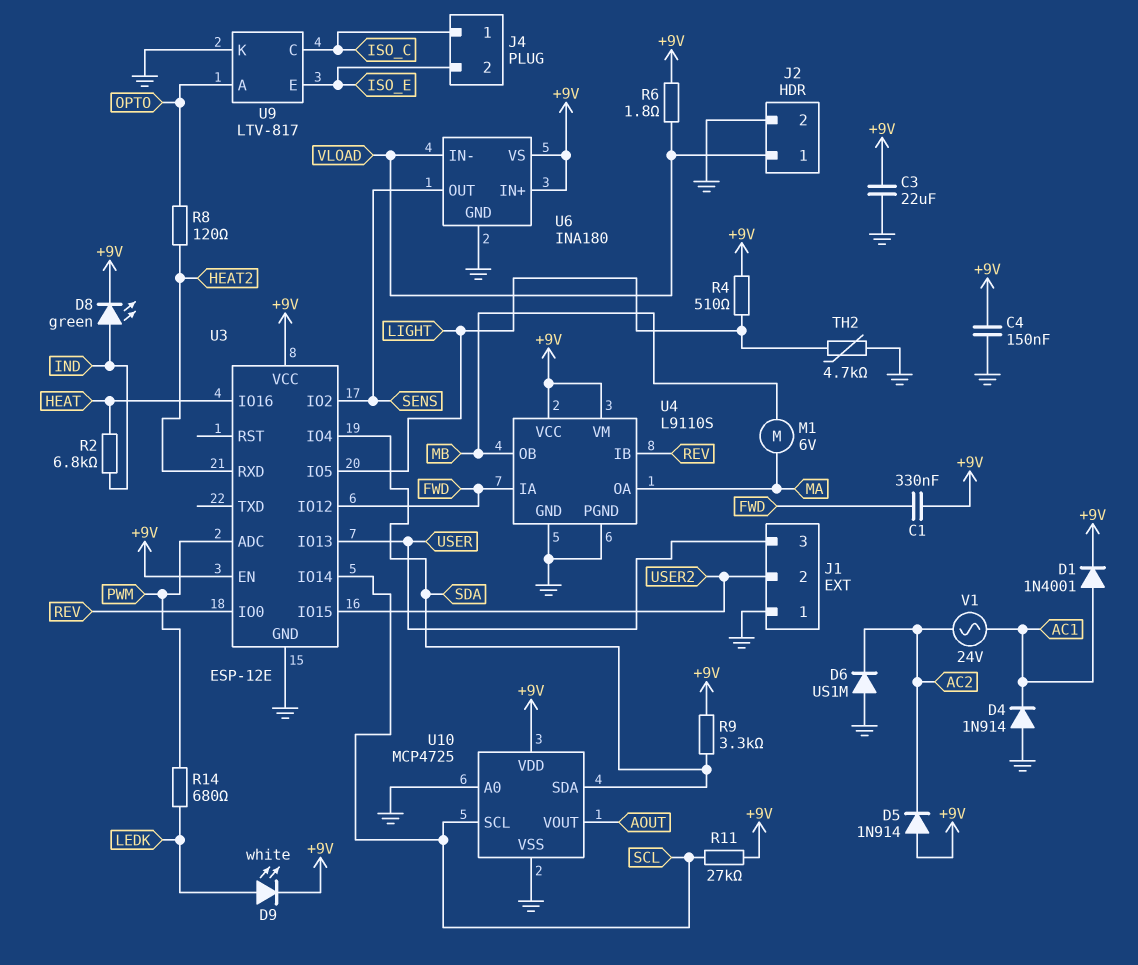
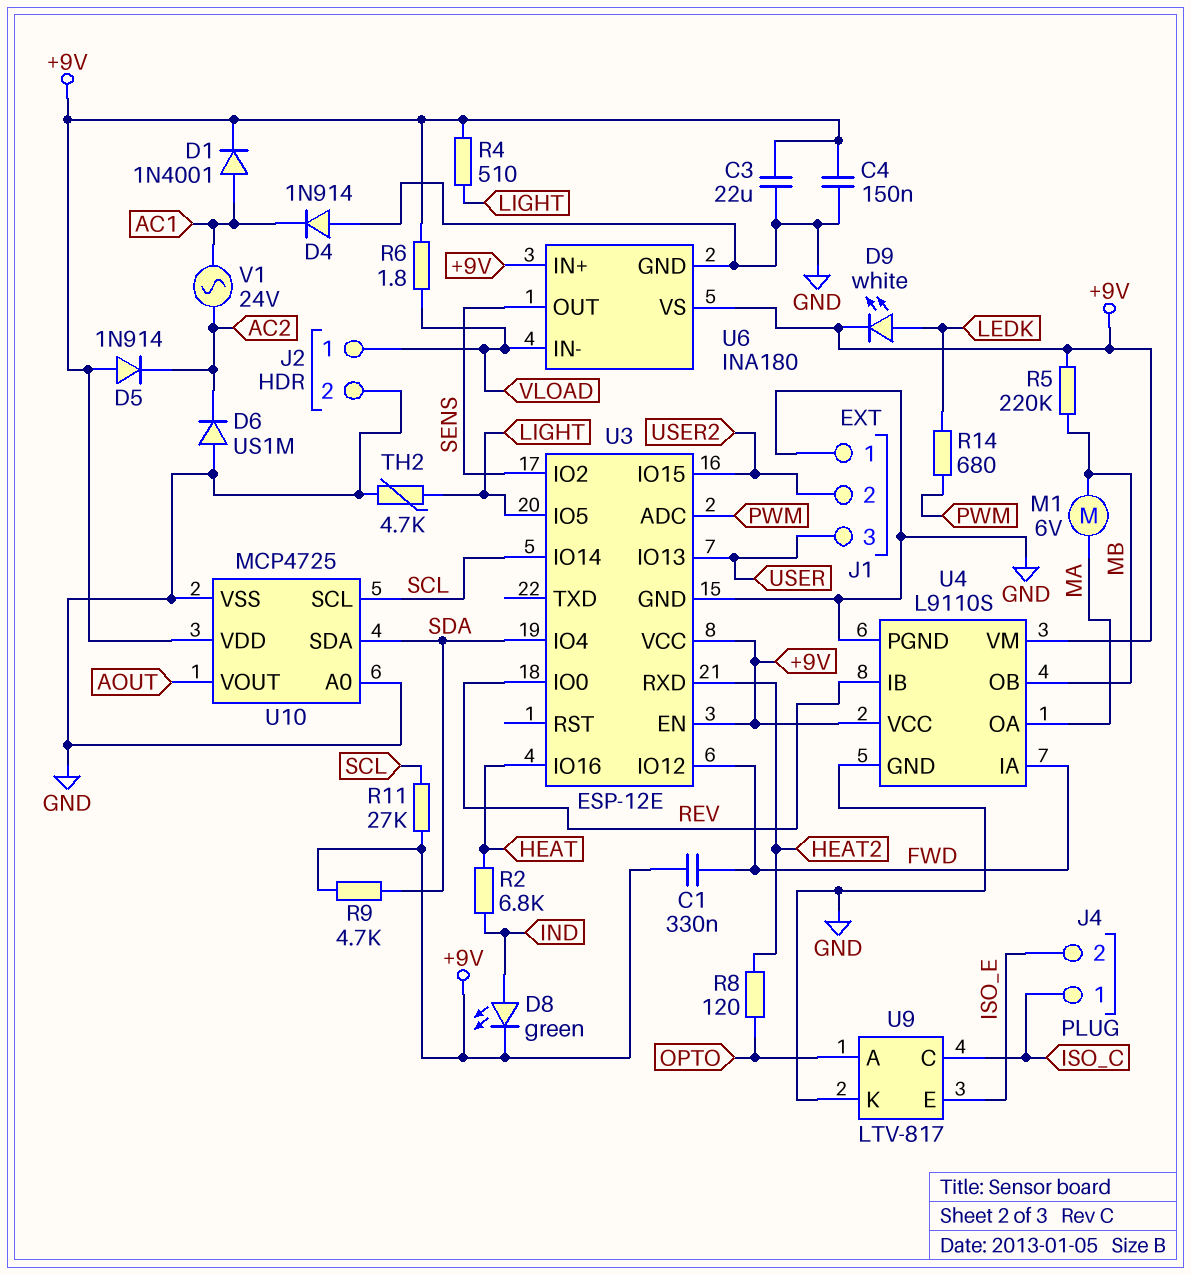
R5: none -> 220k (+9V, MB)
R9: 3.3k (+9V, SDA) -> 4.7k (+9V, SDA)

